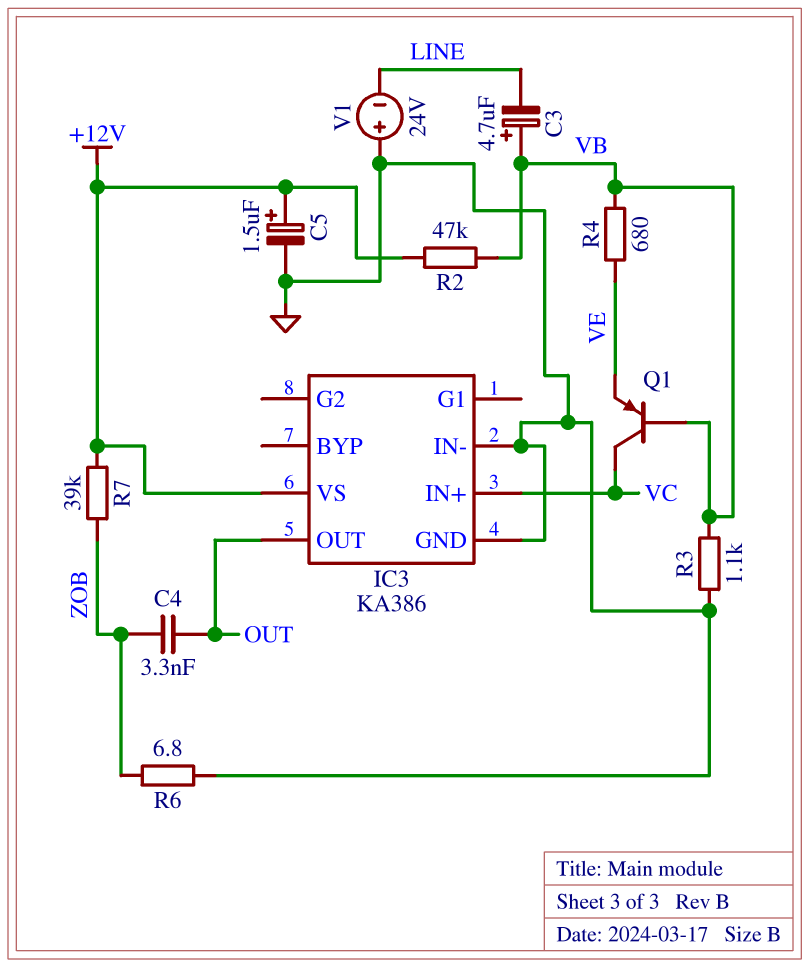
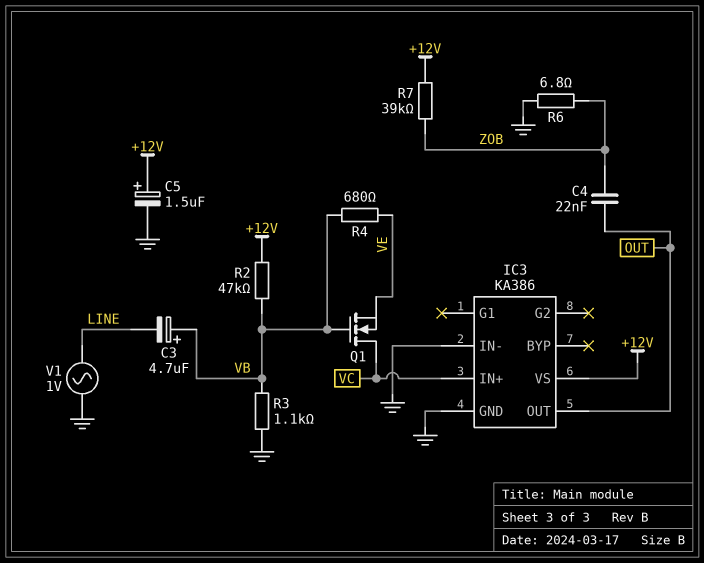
C4: 3.3nF (OUT, ZOB) -> 22nF (OUT, ZOB)
Q1: PNP (B VB, C VC, E VE) -> NMOS (G VB, D VC, S VE)
V1: 24V (plus GND, minus LINE) -> AC 1V (GND, LINE)

